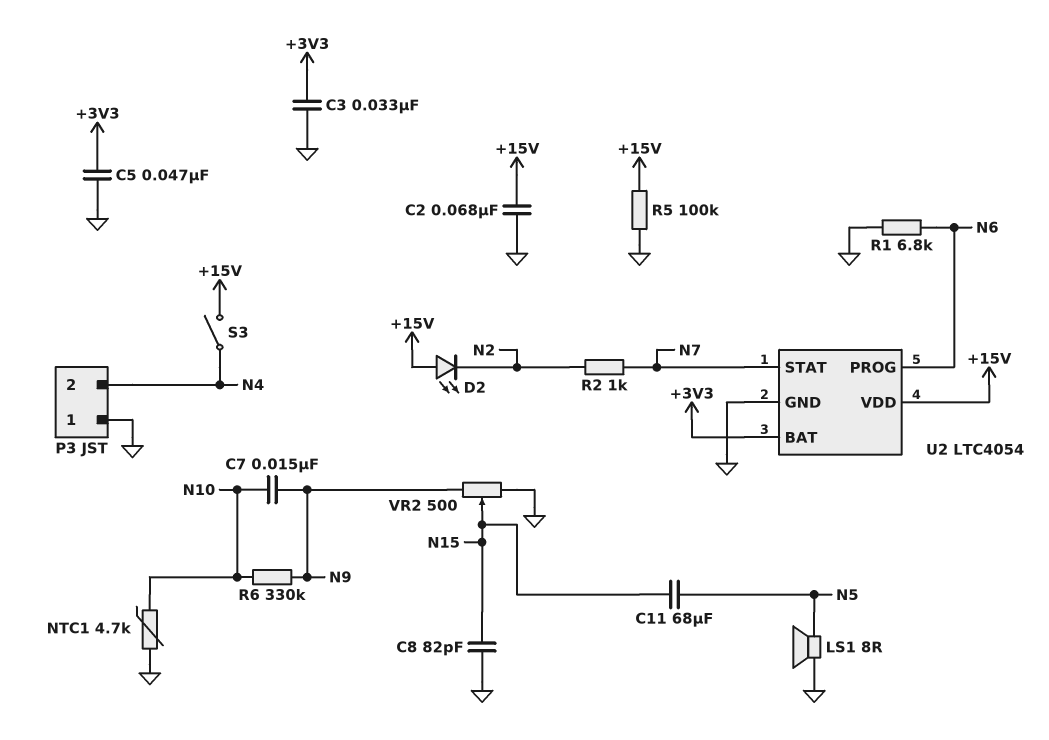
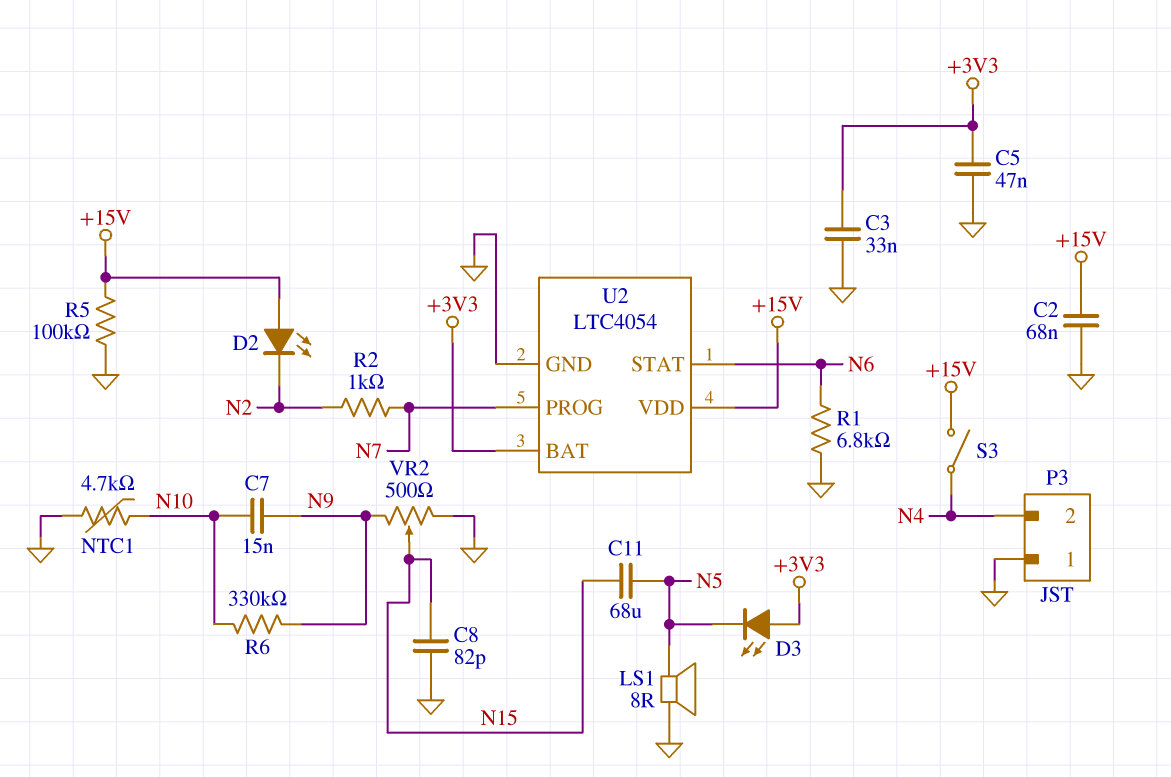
D3: none -> LED (A +3V3, K N5)
U2 pin PROG: N6 -> N7
U2 pin STAT: N7 -> N6

